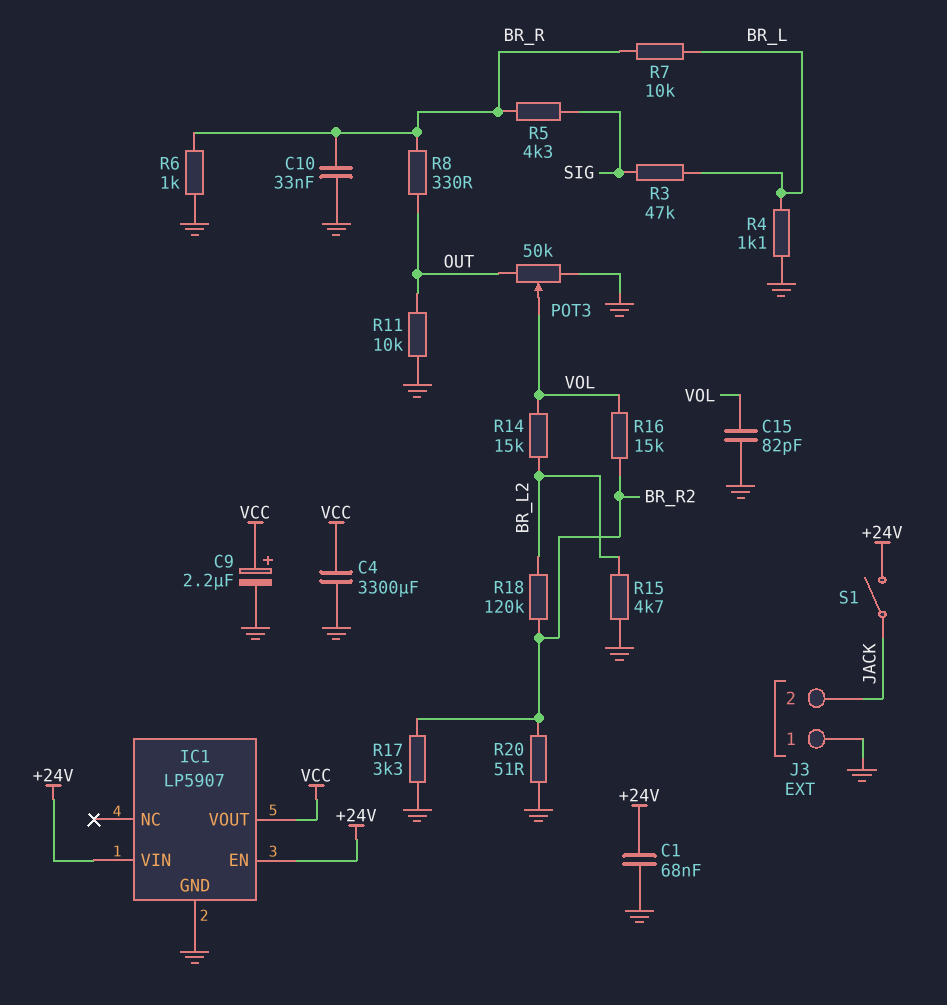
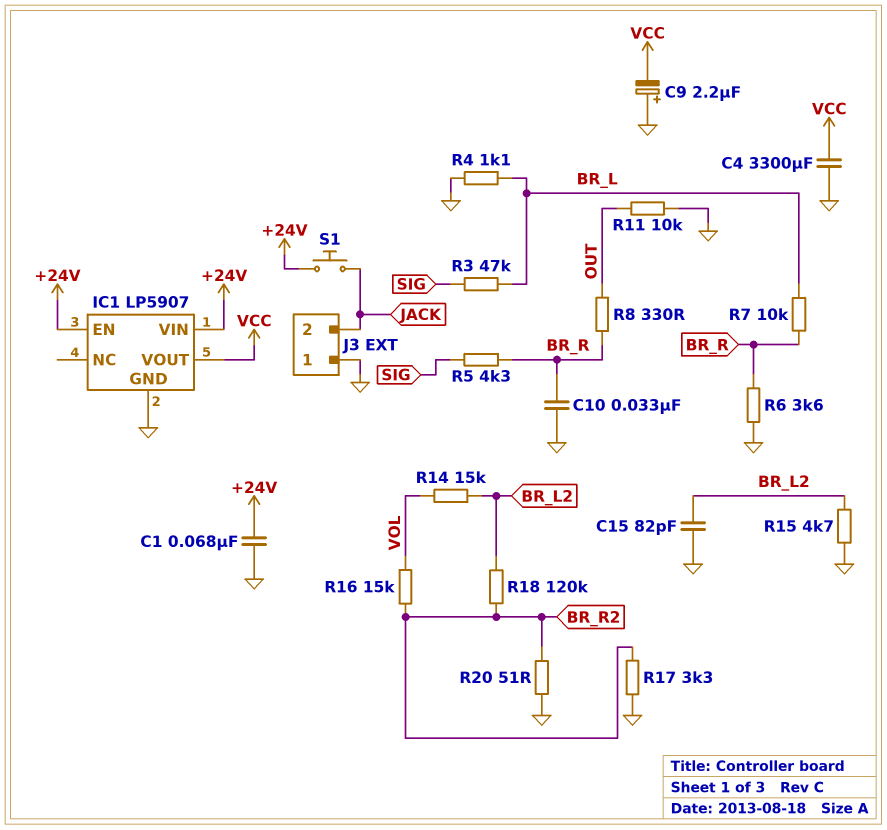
C9: 2.2uF (plus VCC, minus GND) -> 2.2uF (plus GND, minus VCC)
C15: 82pF (GND, VOL) -> 82pF (BR_L2, GND)
POT3: 50k (GND, OUT, wiper VOL) -> none
R6: 1k (BR_R, GND) -> 3.6k (BR_R, GND)
S1: switch (+24V, JACK) -> button (+24V, JACK)

